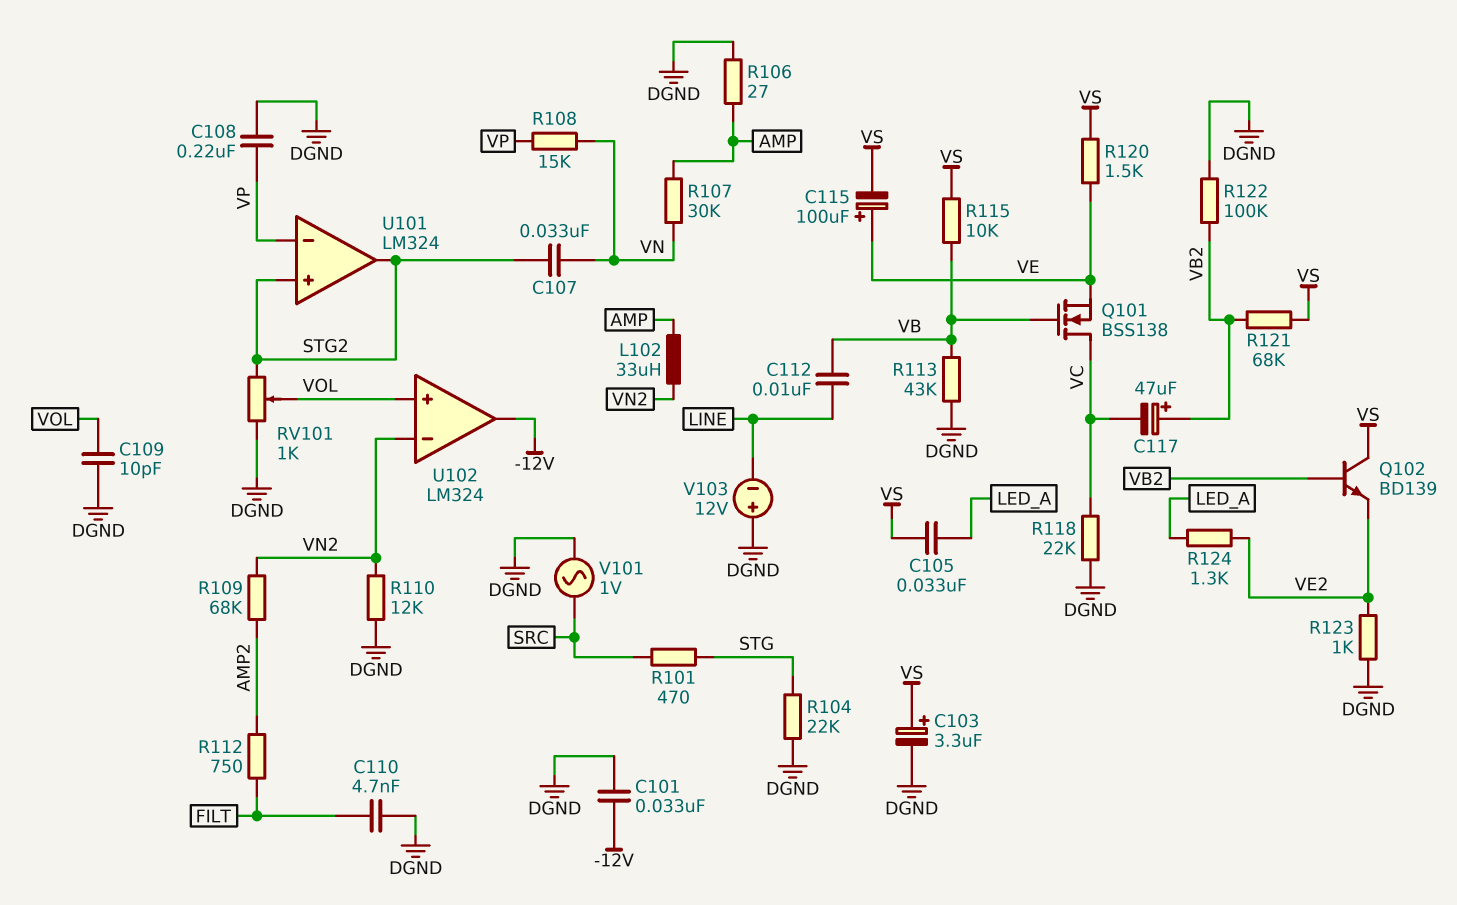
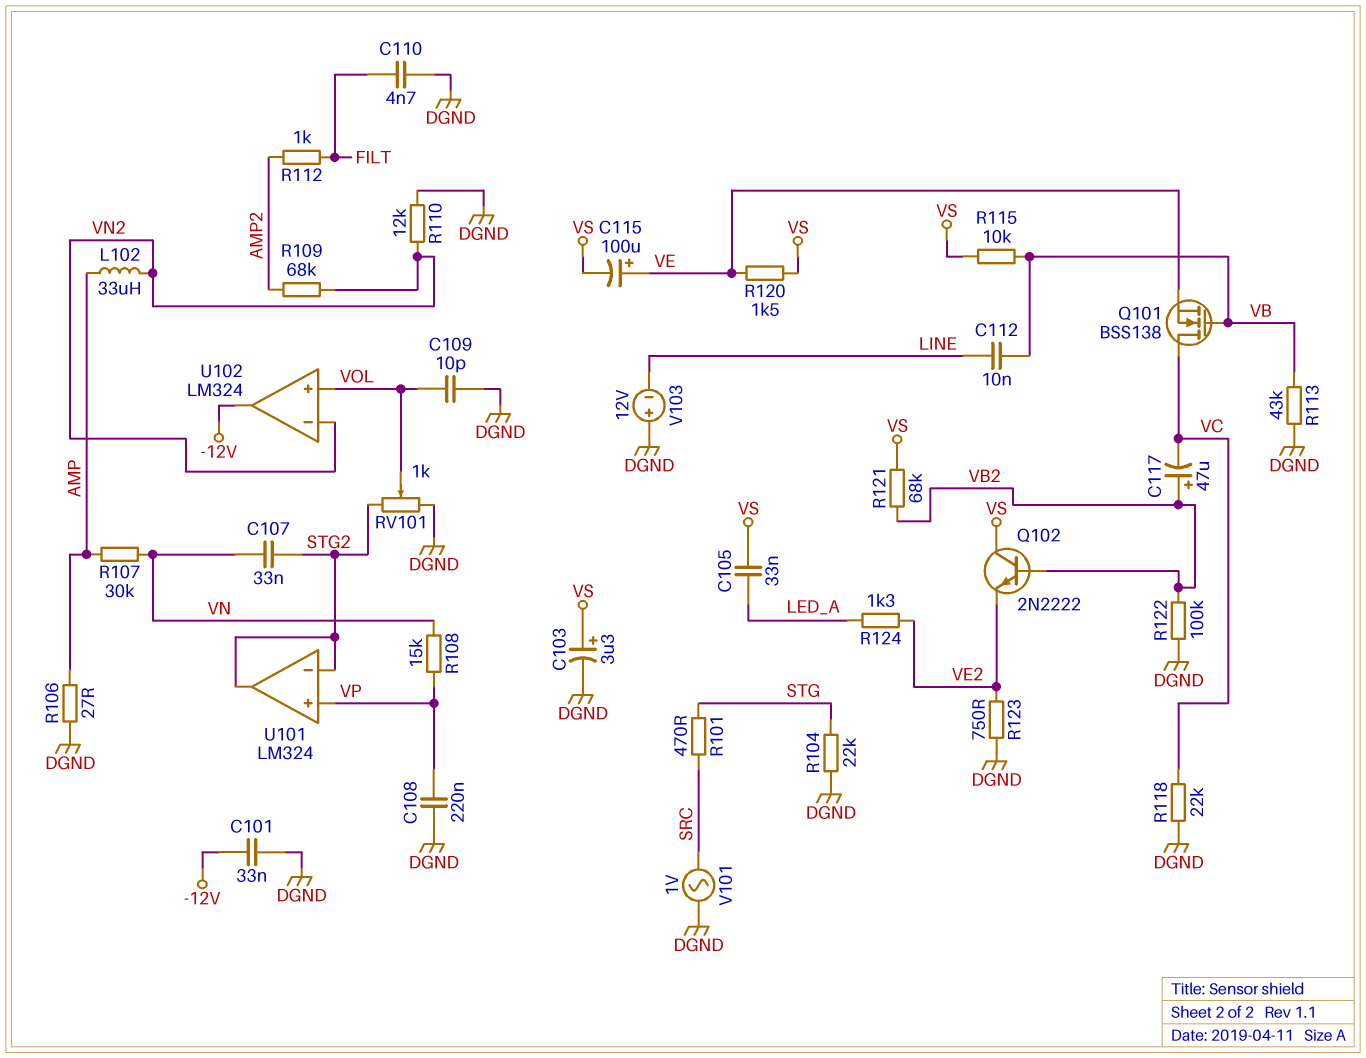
Q102: NPN BD139 (B VB2, C VS, E VE2) -> NPN 2N2222 (B VB2, C VS, E VE2)
R112: 750 (AMP2, FILT) -> 1k (AMP2, FILT)
R123: 1k (DGND, VE2) -> 750 (DGND, VE2)
U101 pin in+: STG2 -> VP
U101 pin in-: VP -> STG2

